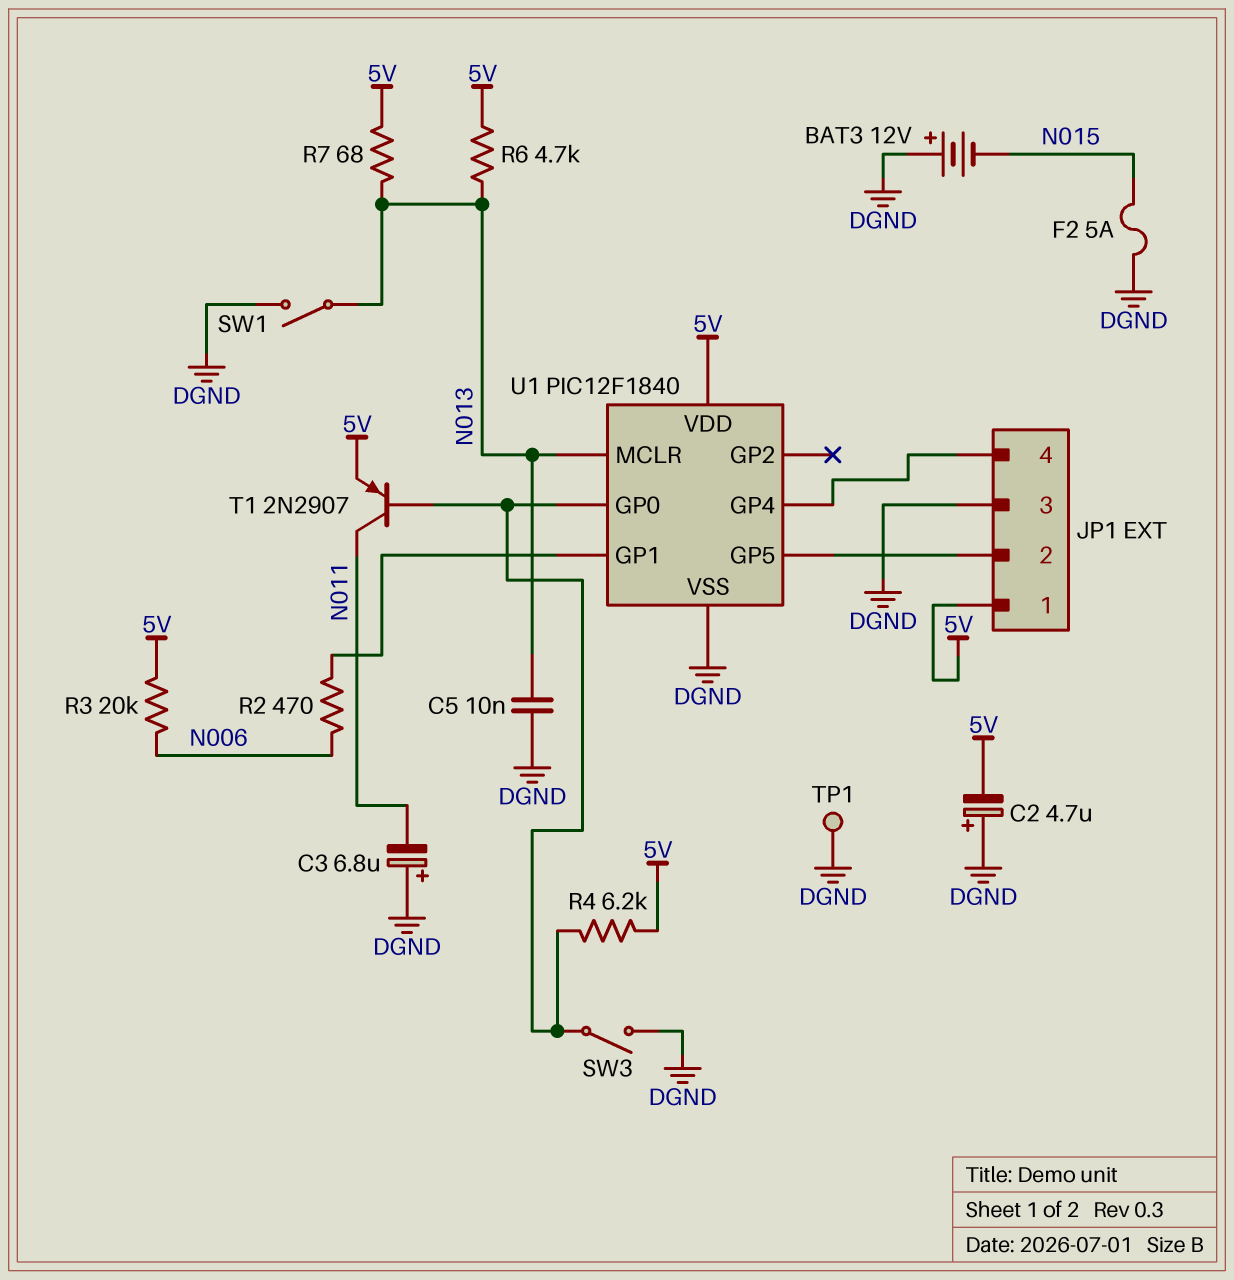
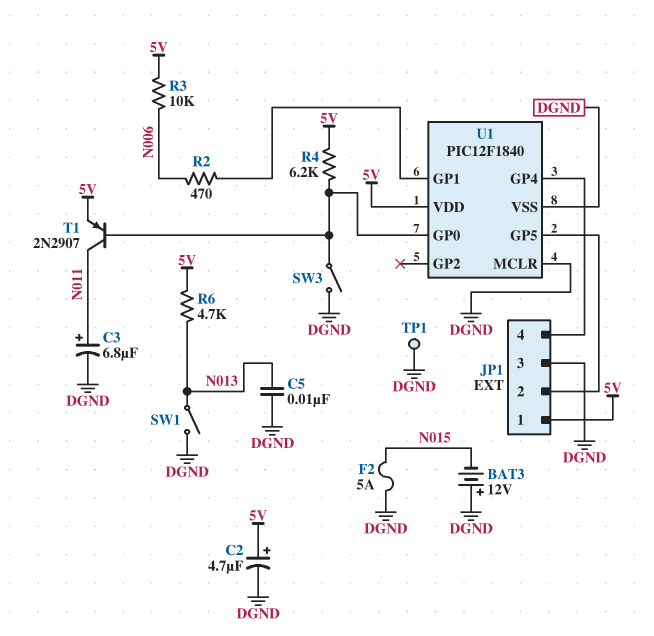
C2: 4.7uF (plus DGND, minus 5V) -> 4.7uF (plus 5V, minus DGND)
C3: 6.8uF (plus DGND, minus N011) -> 6.8uF (plus N011, minus DGND)
R3: 20k (5V, N006) -> 10k (5V, N006)
R7: 68 (5V, N013) -> none
U1 pin MCLR: N013 -> DGND

